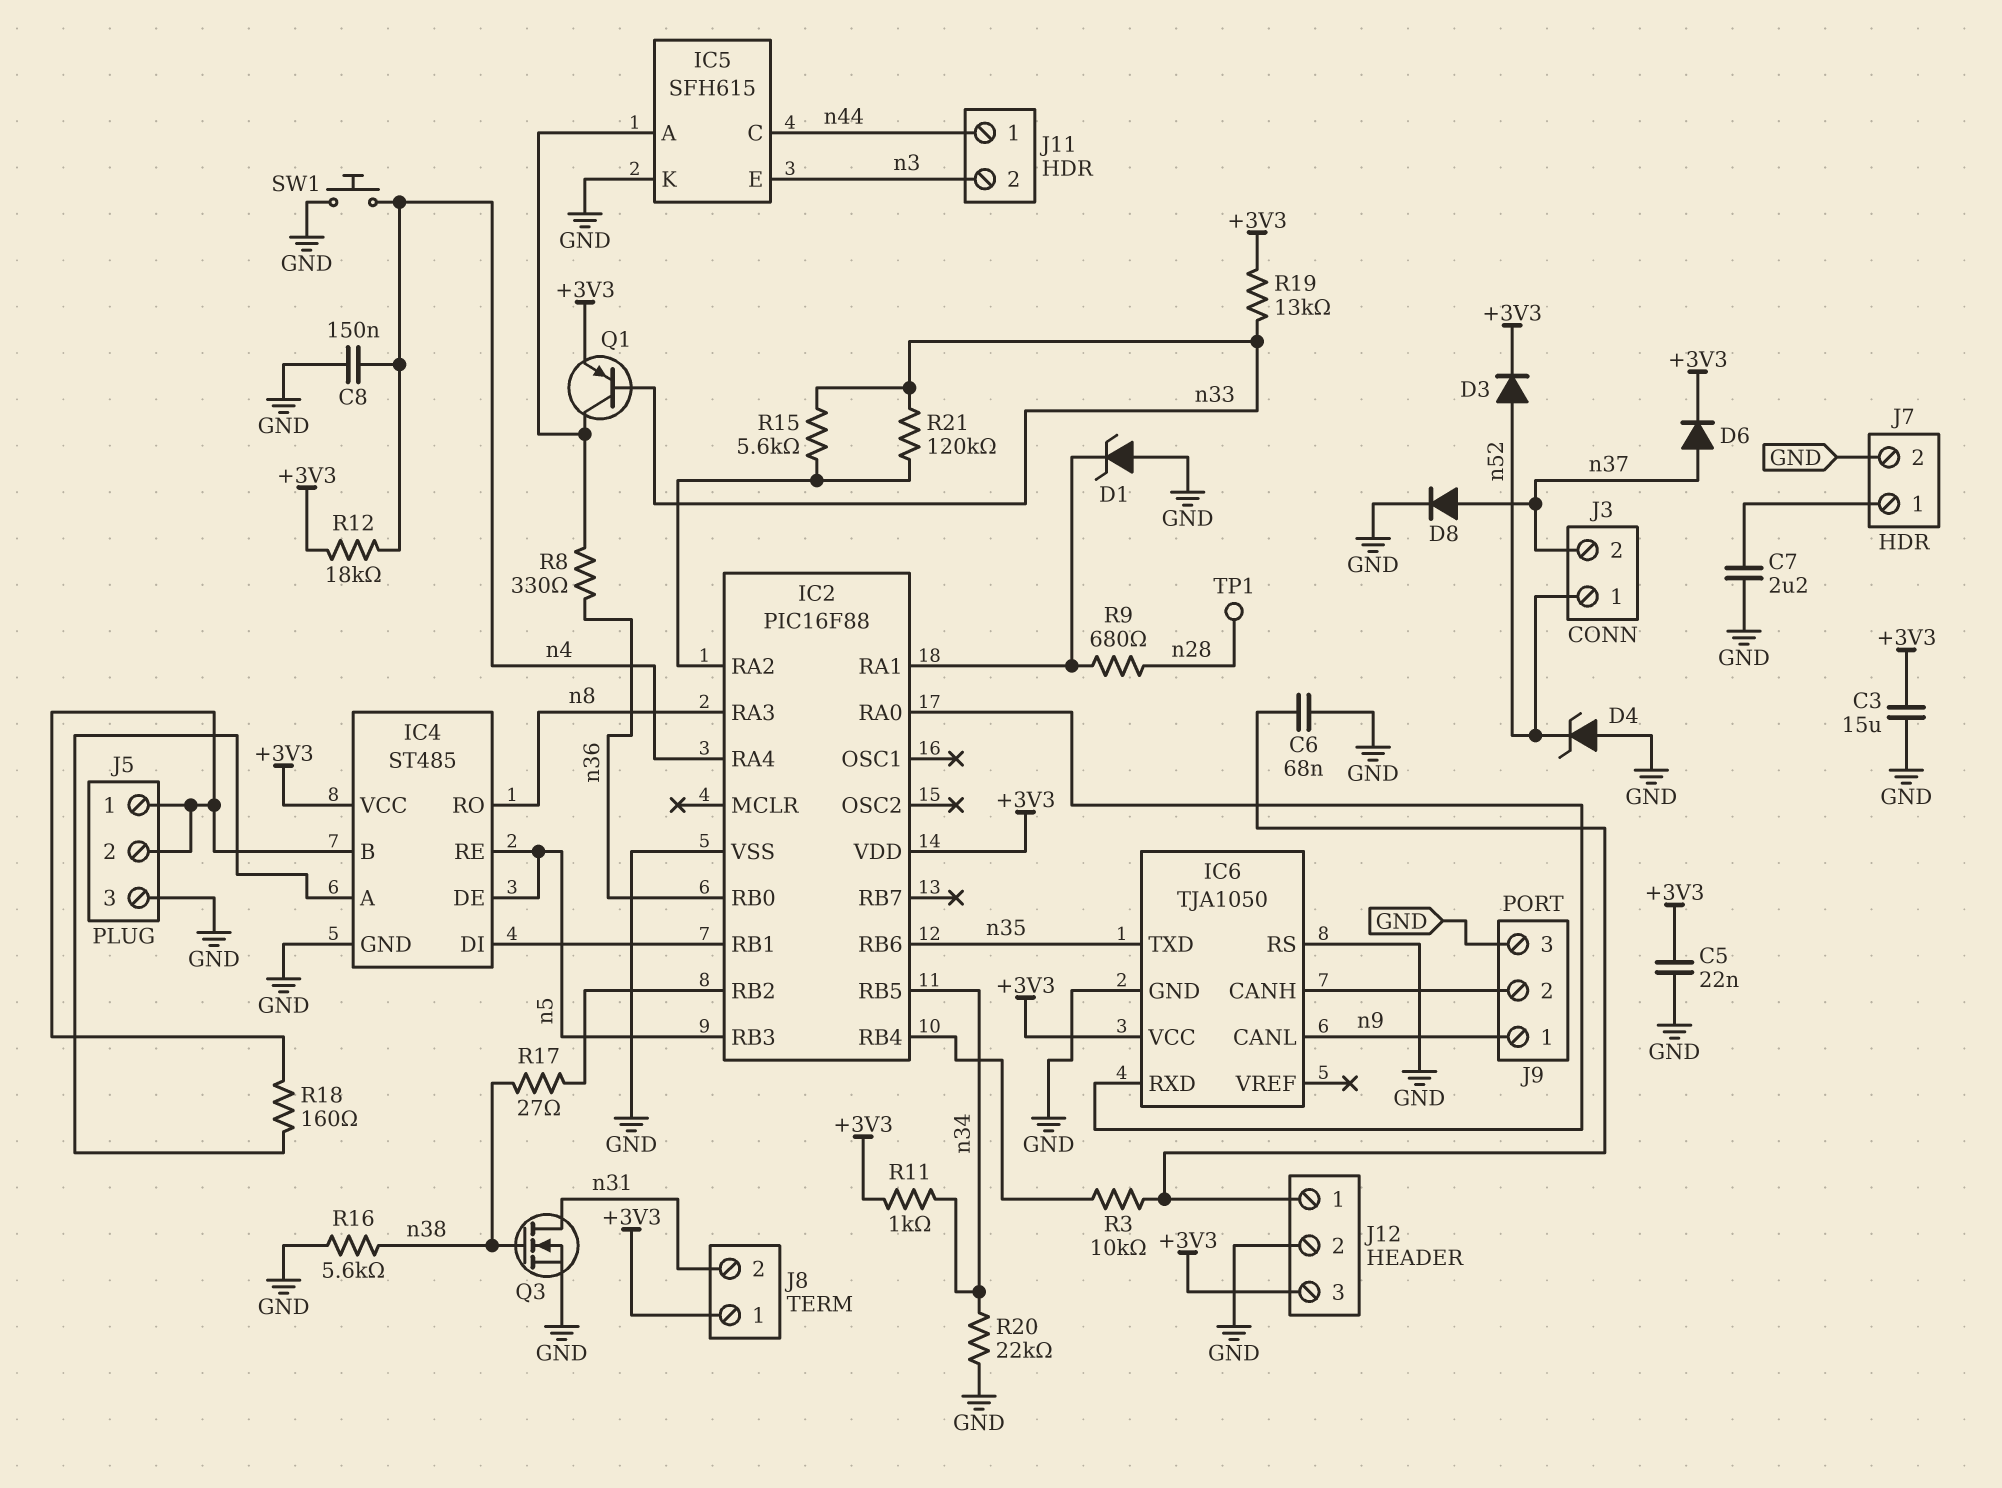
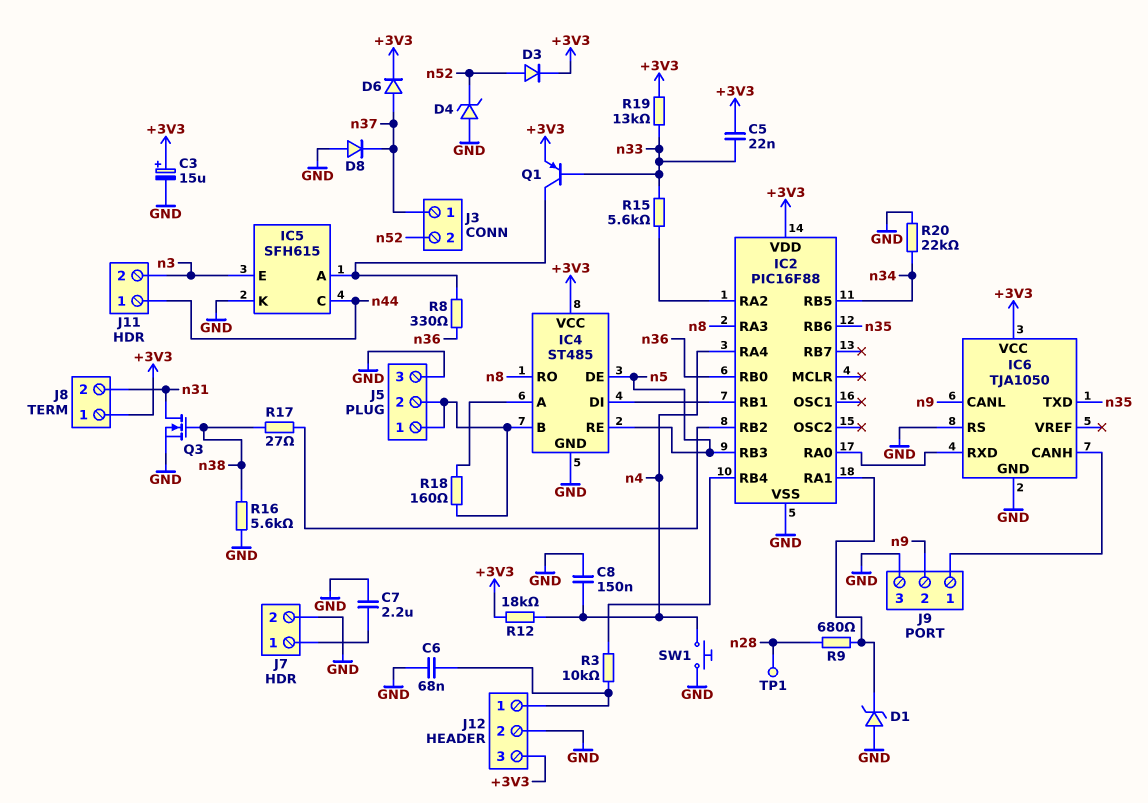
C3: 15uF (+3V3, GND) -> 15uF (plus +3V3, minus GND)
C5: 22nF (+3V3, GND) -> 22nF (+3V3, n33)
D8: diode (A n37, K GND) -> diode (A GND, K n37)
J3 pin 1: n52 -> n37
J3 pin 2: n37 -> n52
J9 pin 1: n9 -> IC6/CANH
J9 pin 2: IC6/CANH -> n9
R11: 1k (+3V3, n34) -> none
R21: 120k (IC2/RA2, n33) -> none

